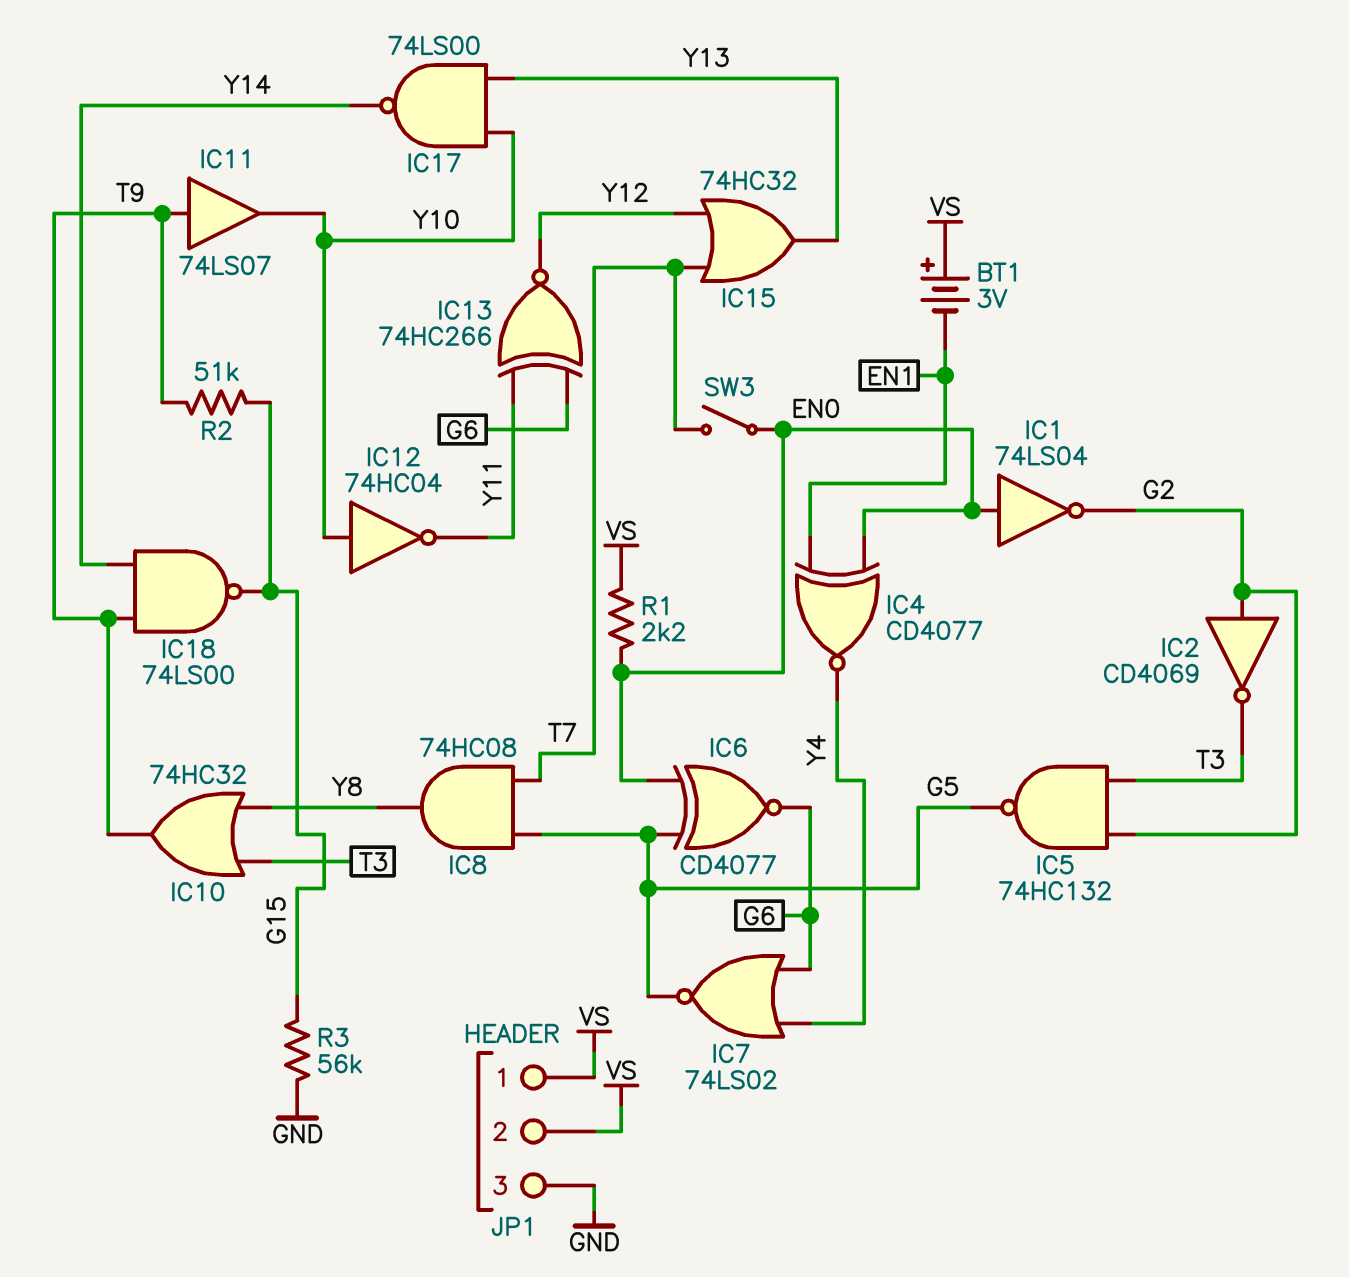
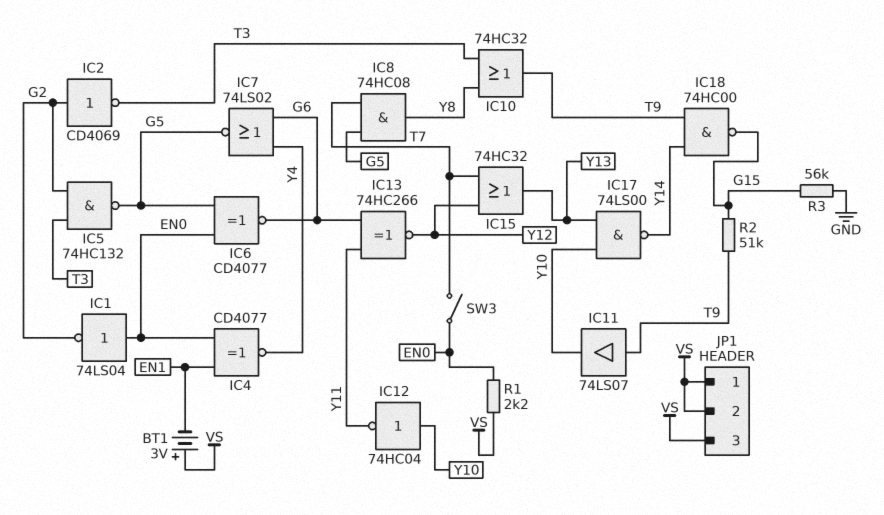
IC18: NAND 74LS00 (in T9, in Y14, out G15) -> NAND 74HC00 (in T9, in Y14, out G15)
JP1 pin 3: GND -> VS

